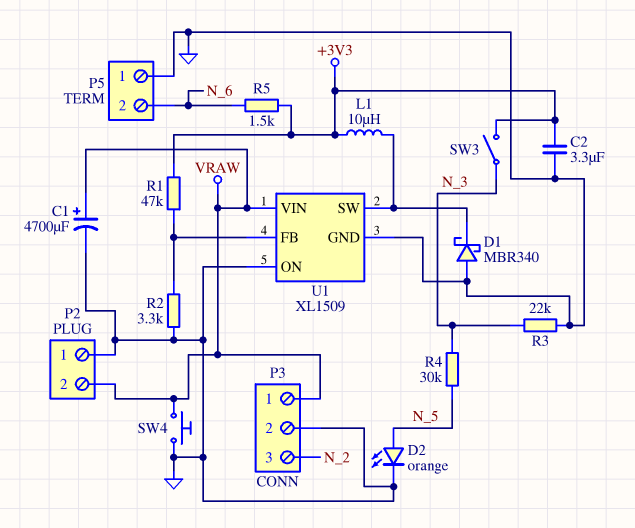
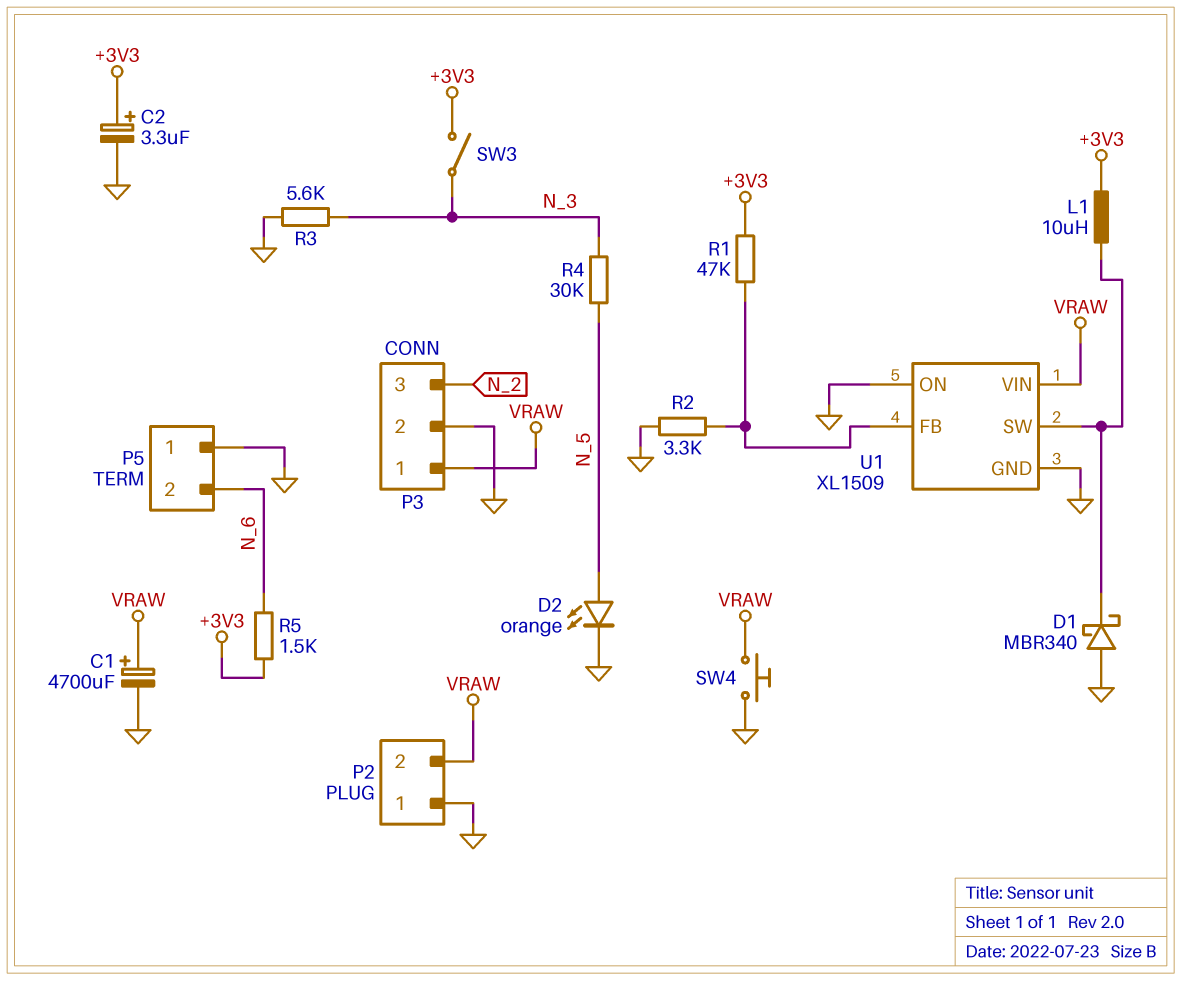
C2: 3.3uF (+3V3, GND) -> 3.3uF (plus +3V3, minus GND)
R3: 22k (GND, N_3) -> 5.6k (GND, N_3)

